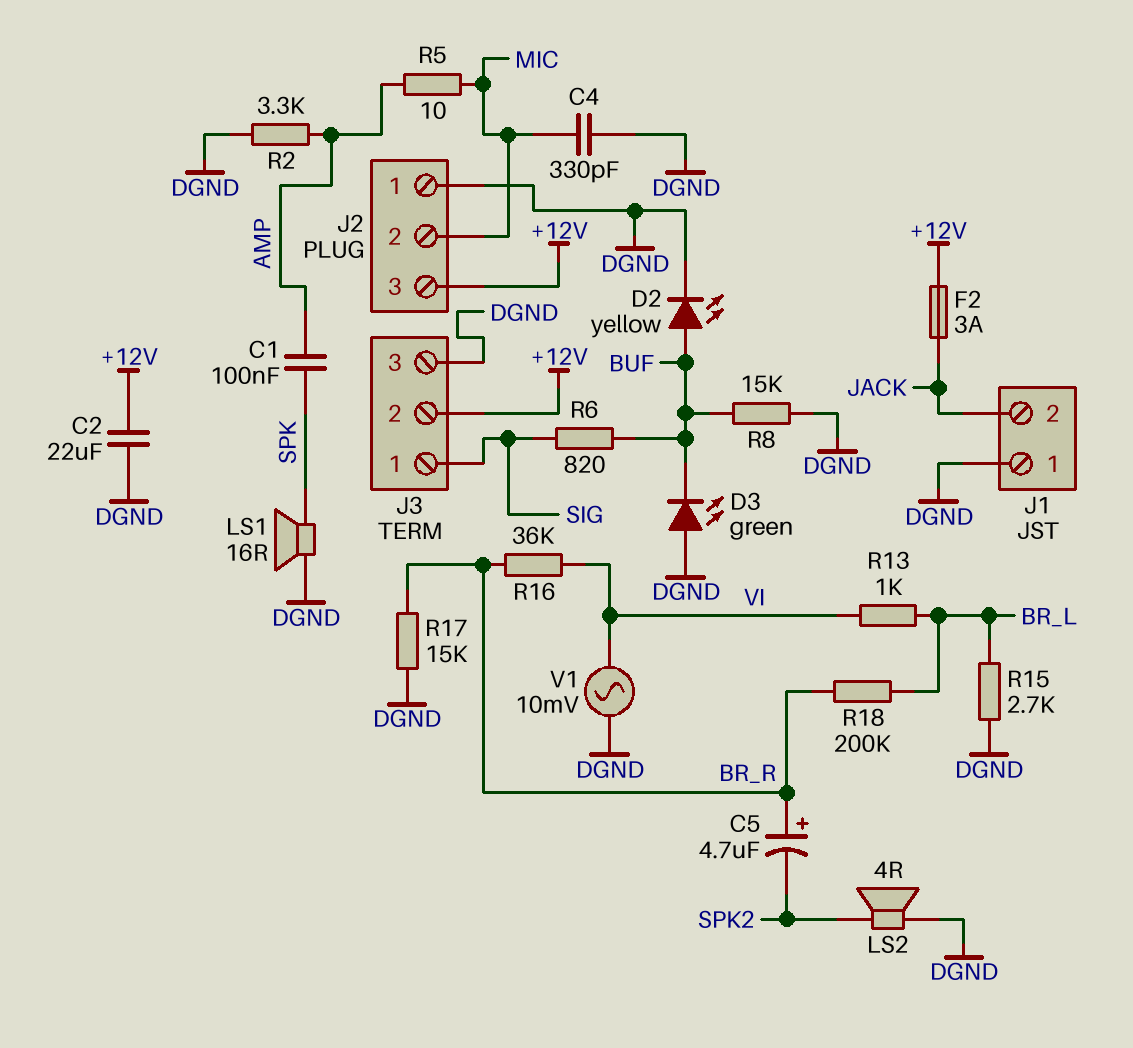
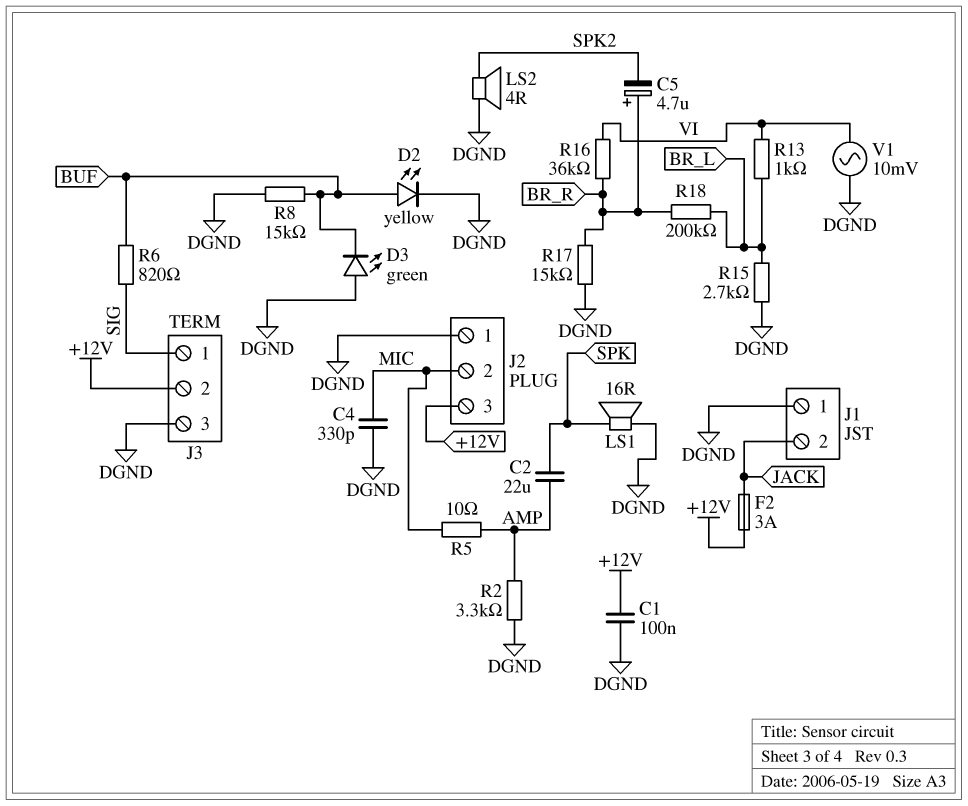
C1: 100nF (AMP, SPK) -> 100nF (+12V, DGND)
C2: 22uF (+12V, DGND) -> 22uF (AMP, SPK)

